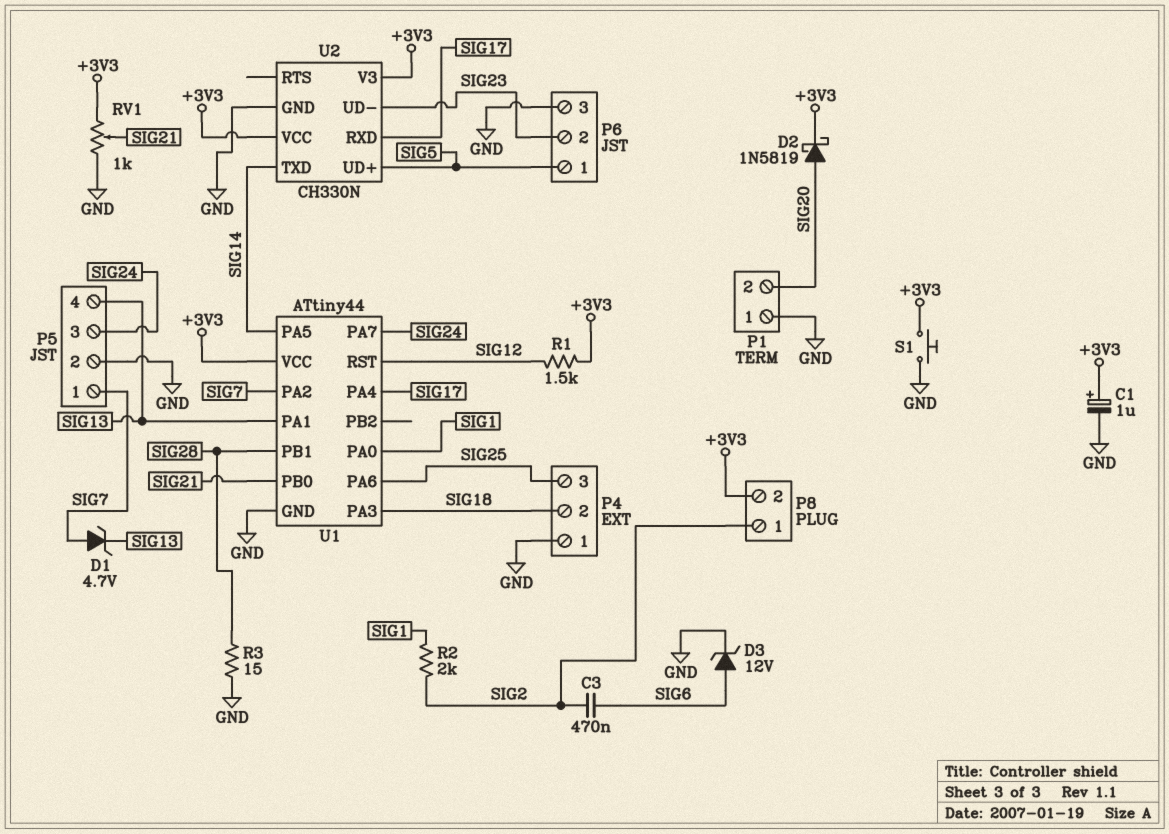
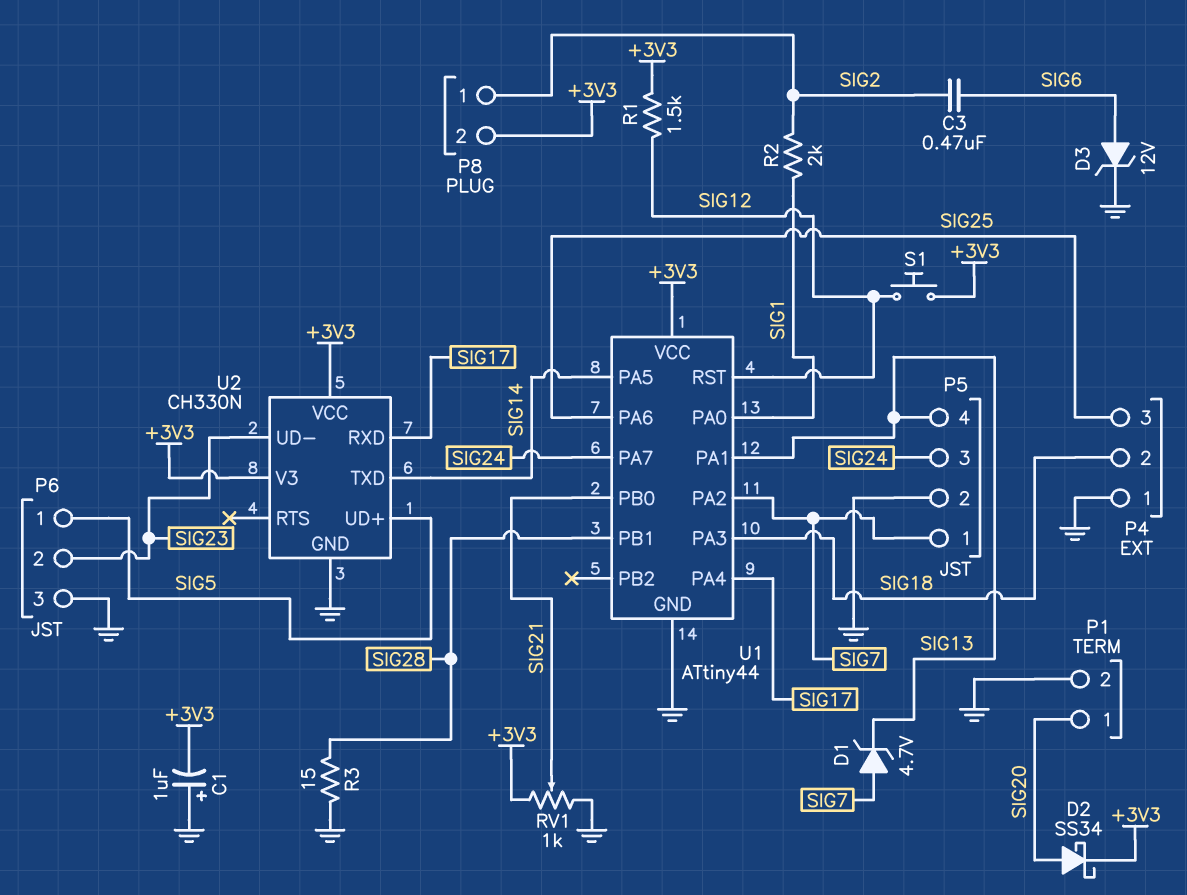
C1: 1uF (plus +3V3, minus GND) -> 1uF (plus GND, minus +3V3)
D2: schottky 1N5819 (A SIG20, K +3V3) -> schottky SS34 (A SIG20, K +3V3)
P1 pin 1: GND -> SIG20
P1 pin 2: SIG20 -> GND
S1: button (+3V3, GND) -> button (+3V3, SIG12)

